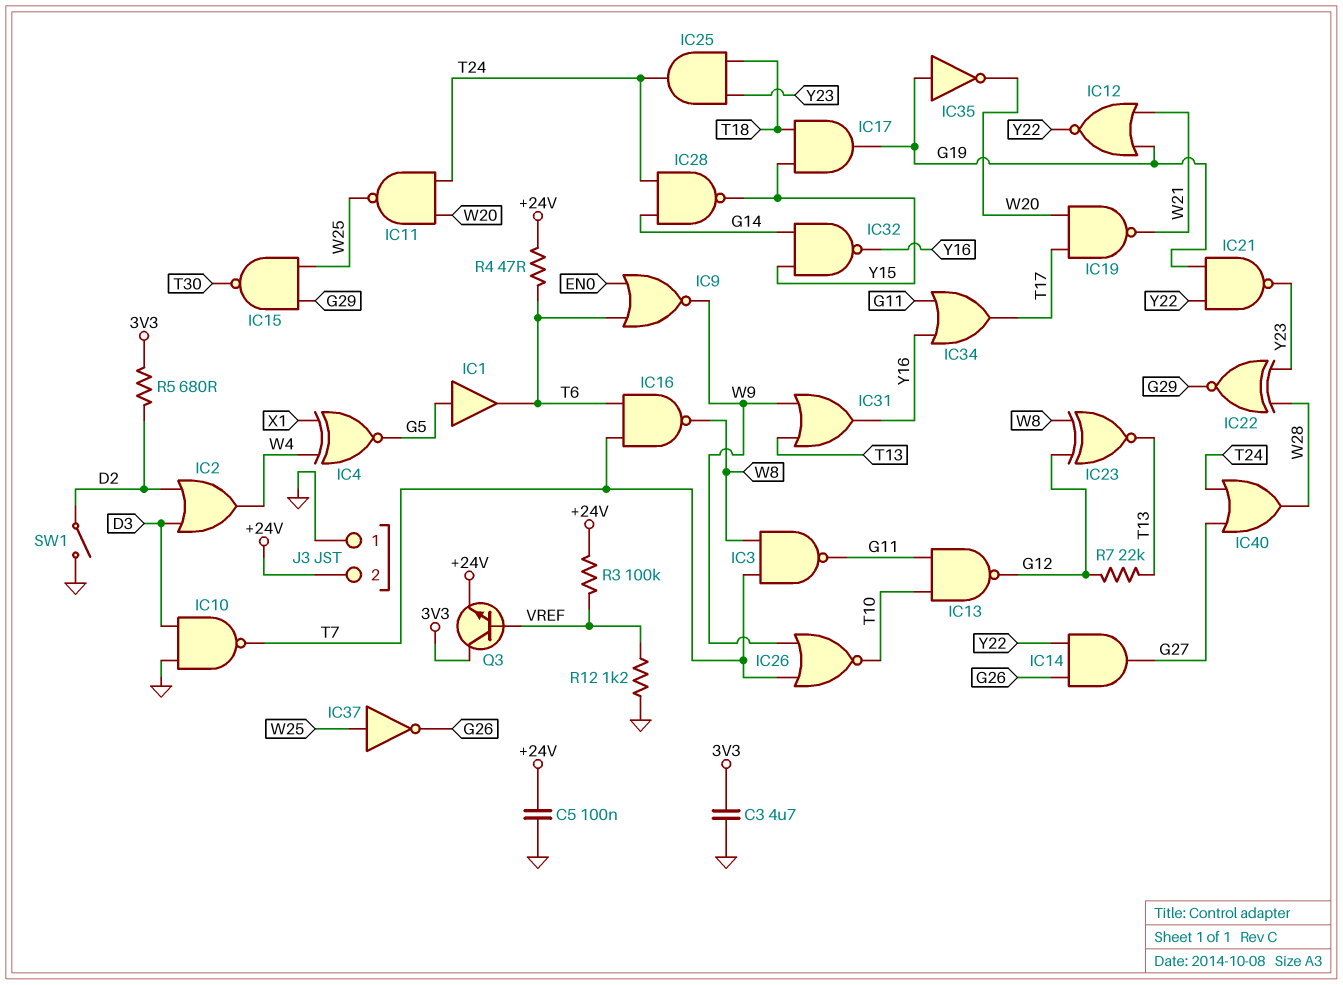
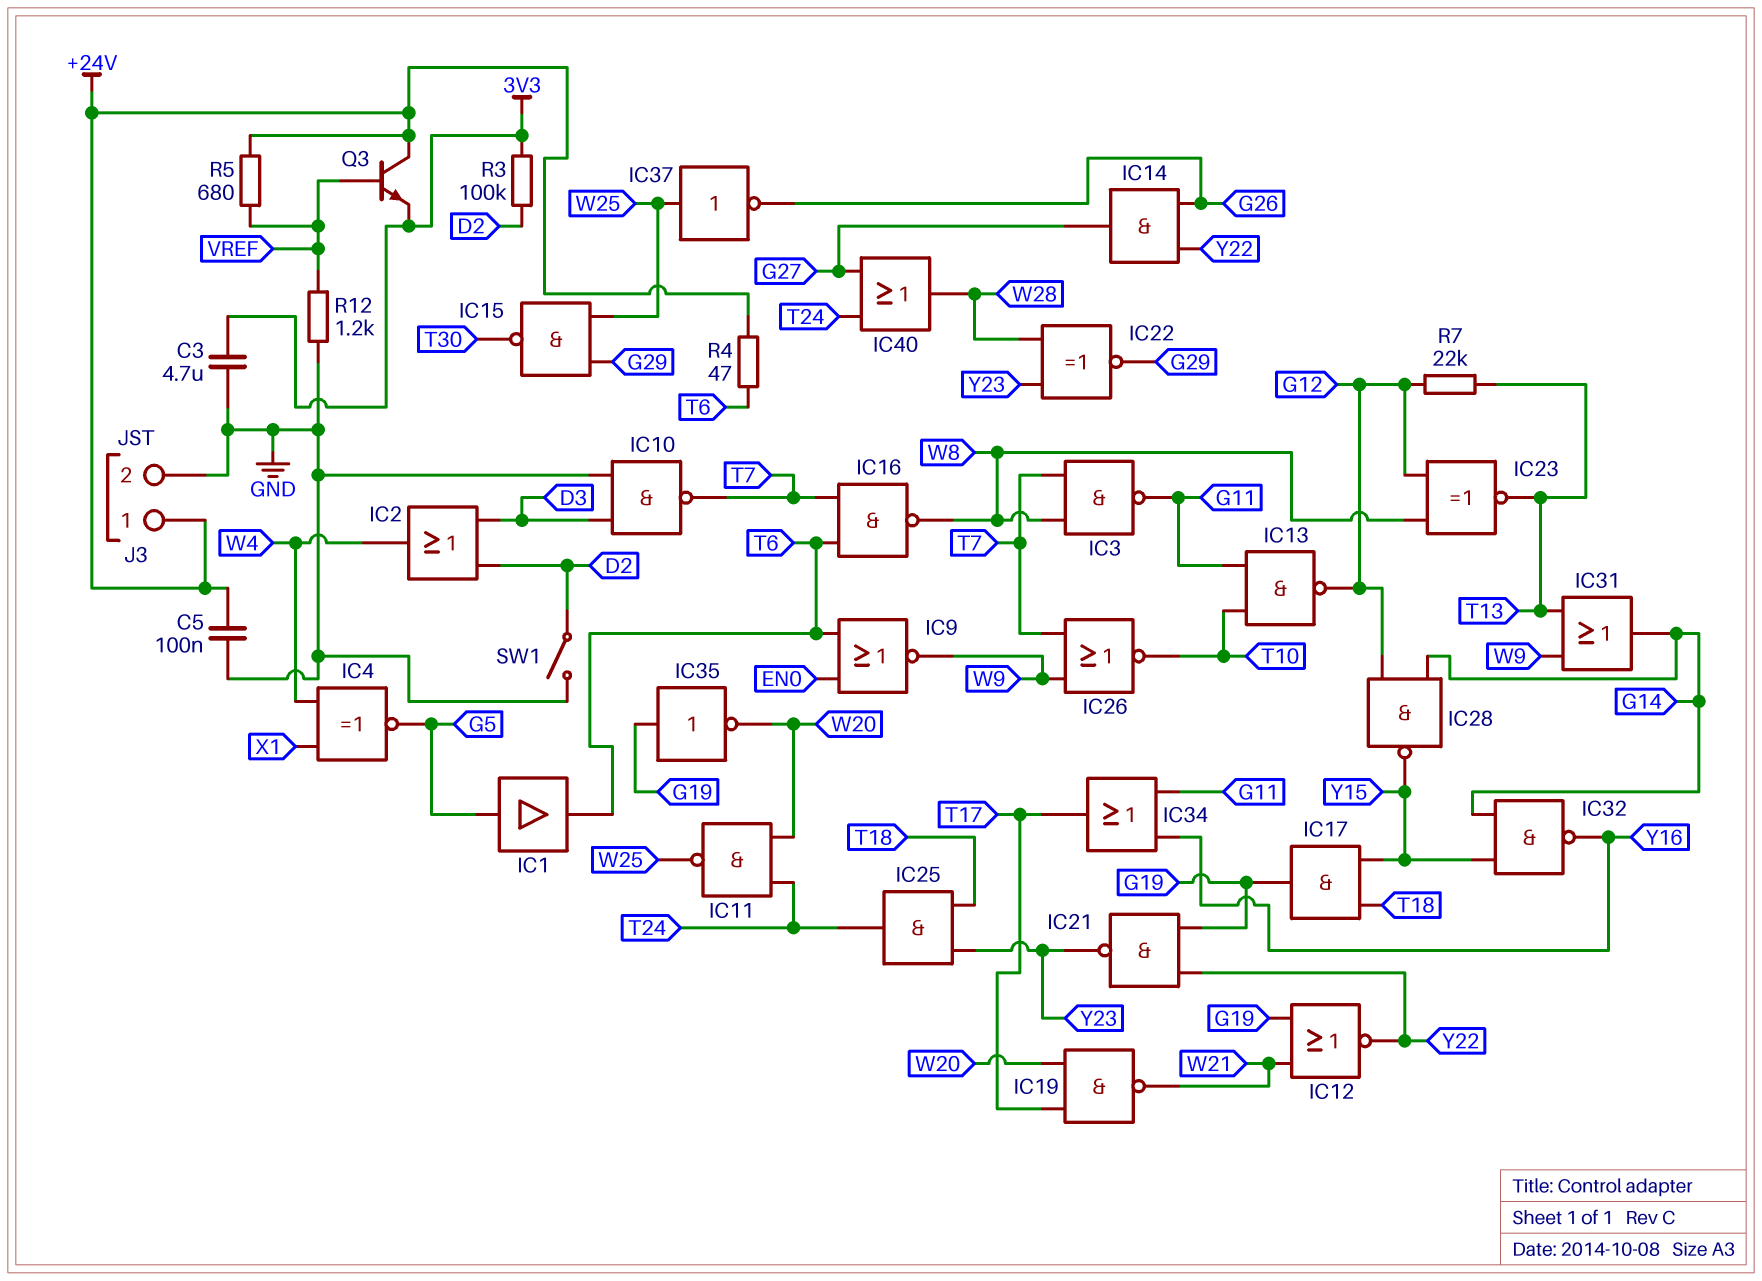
IC28: NAND (in G14, in T24, out Y15) -> NAND (in G12, in G14, out Y15)
IC31: OR (in T13, in W9, out Y16) -> OR (in T13, in W9, out G14)
J3 pin 1: GND -> +24V
J3 pin 2: +24V -> GND
Q3: NPN (B VREF, C 3V3, E +24V) -> NPN (B VREF, C +24V, E 3V3)
R3: 100k (+24V, VREF) -> 100k (3V3, D2)
R5: 680 (3V3, D2) -> 680 (+24V, VREF)

